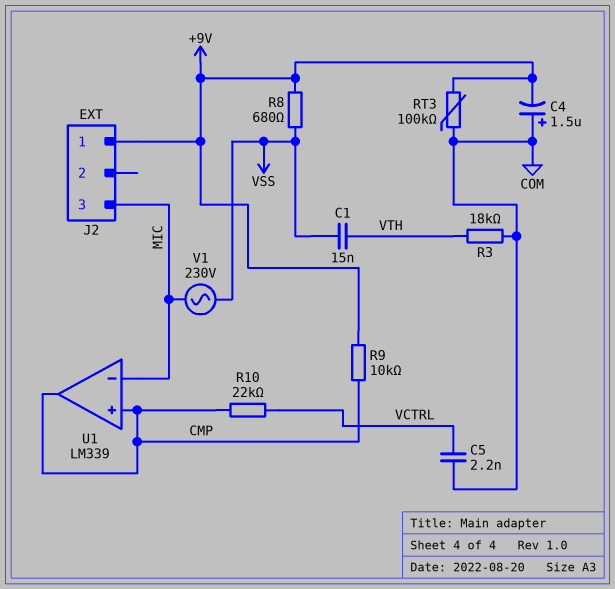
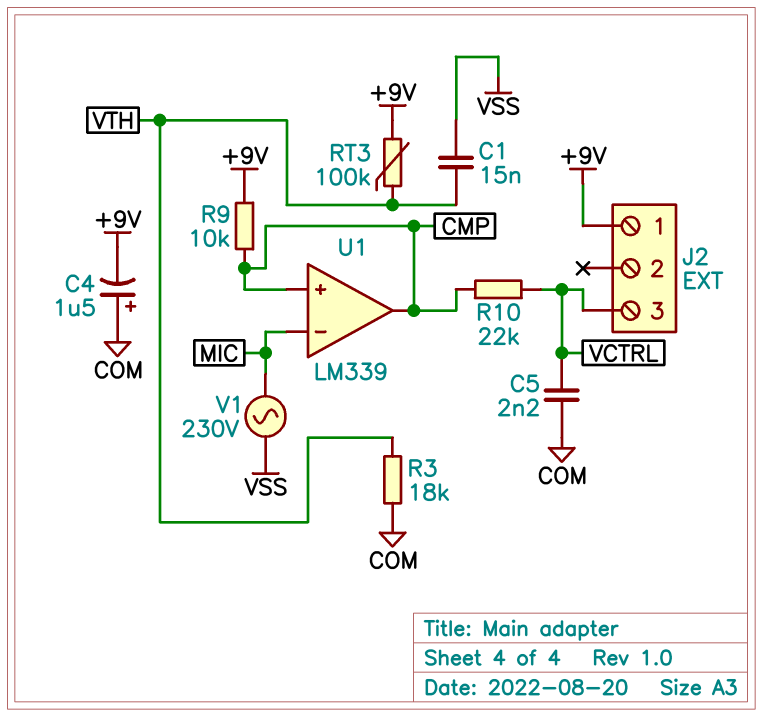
J2 pin 3: MIC -> VCTRL
R8: 680 (+9V, VSS) -> none
RT3: 100k (+9V, COM) -> 100k (+9V, VTH)

